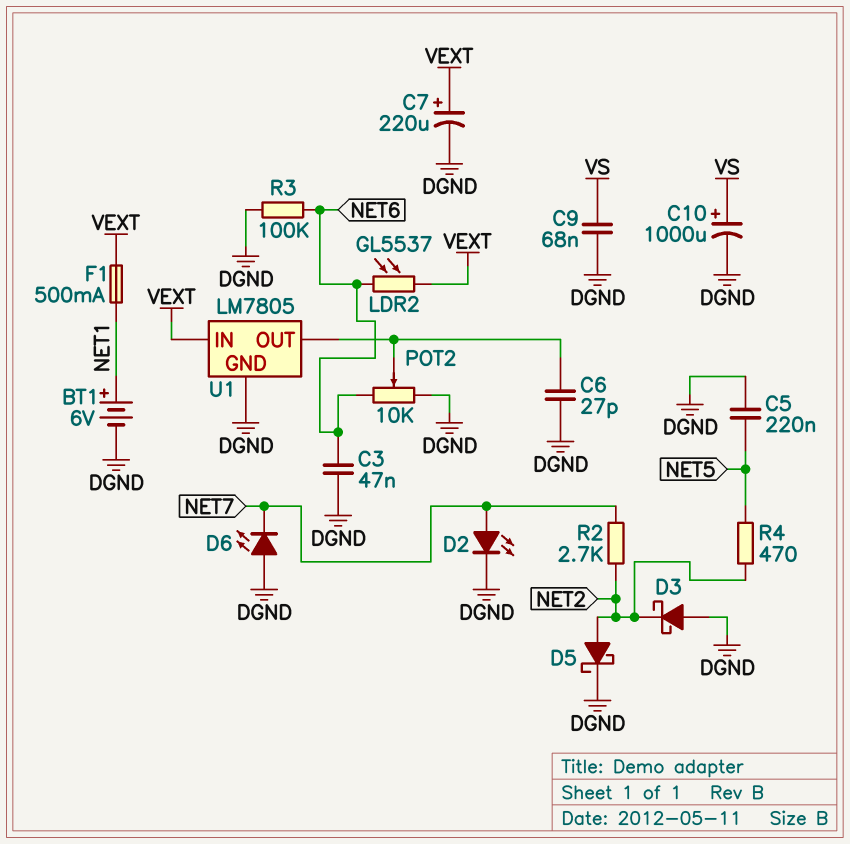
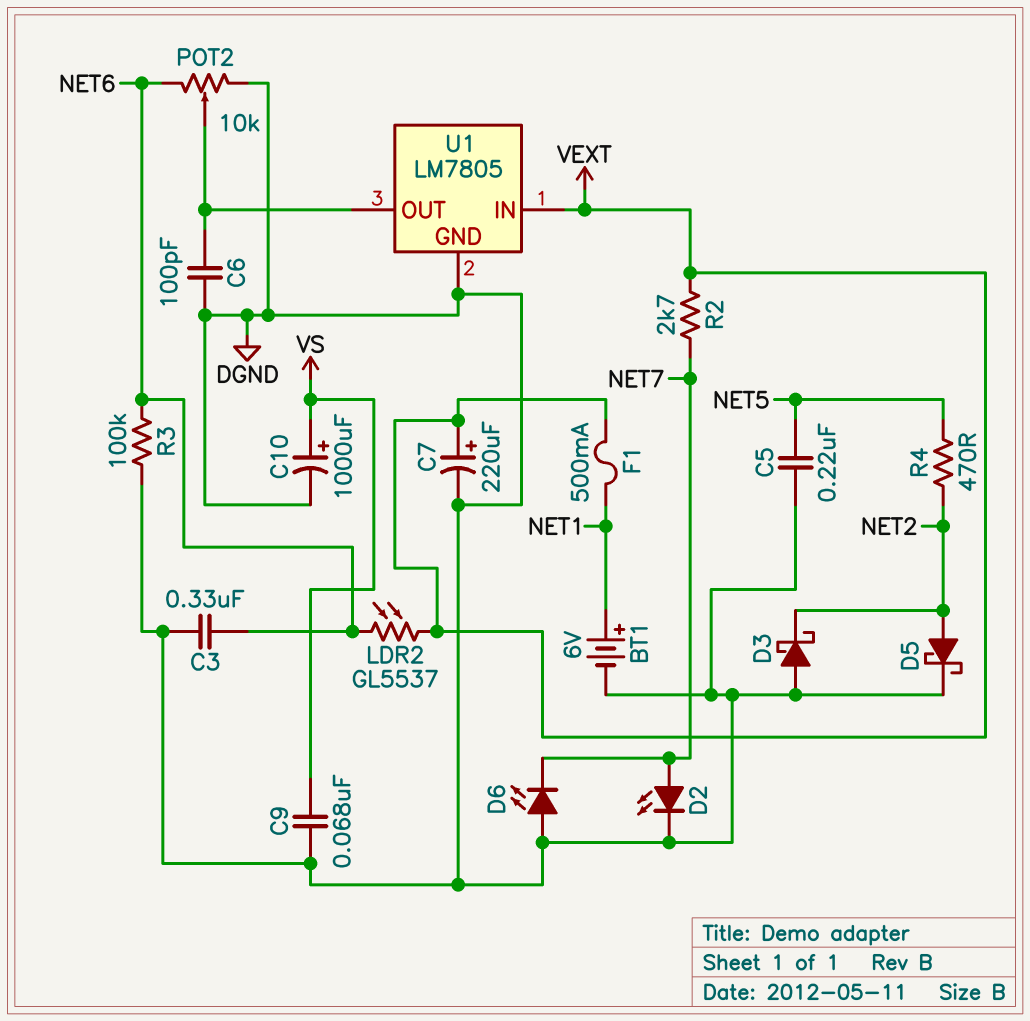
C3: 47nF (DGND, NET6) -> 330nF (DGND, NET6)
C6: 27pF (DGND, U1/OUT) -> 100pF (DGND, U1/OUT)
R2: 2.7k (NET2, NET7) -> 2.7k (NET7, VEXT)

